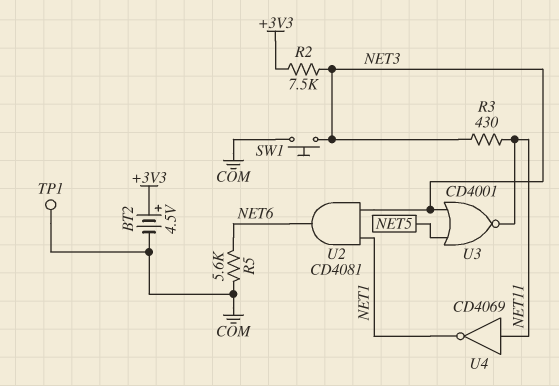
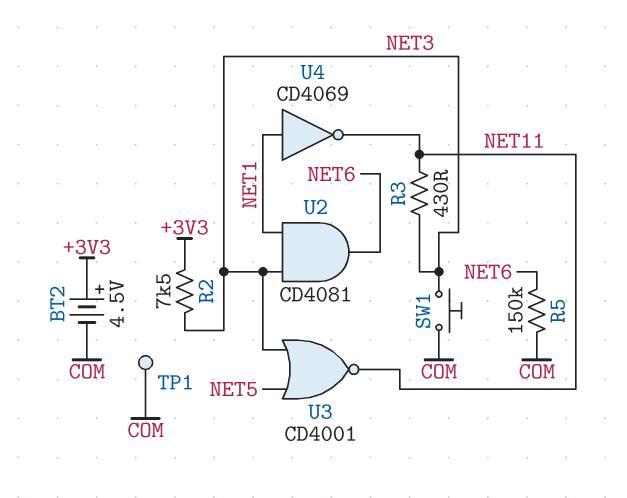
R5: 5.6k (COM, NET6) -> 150k (COM, NET6)
U4: NOT CD4069 (in NET11, out NET1) -> NOT CD4069 (in NET1, out NET11)

